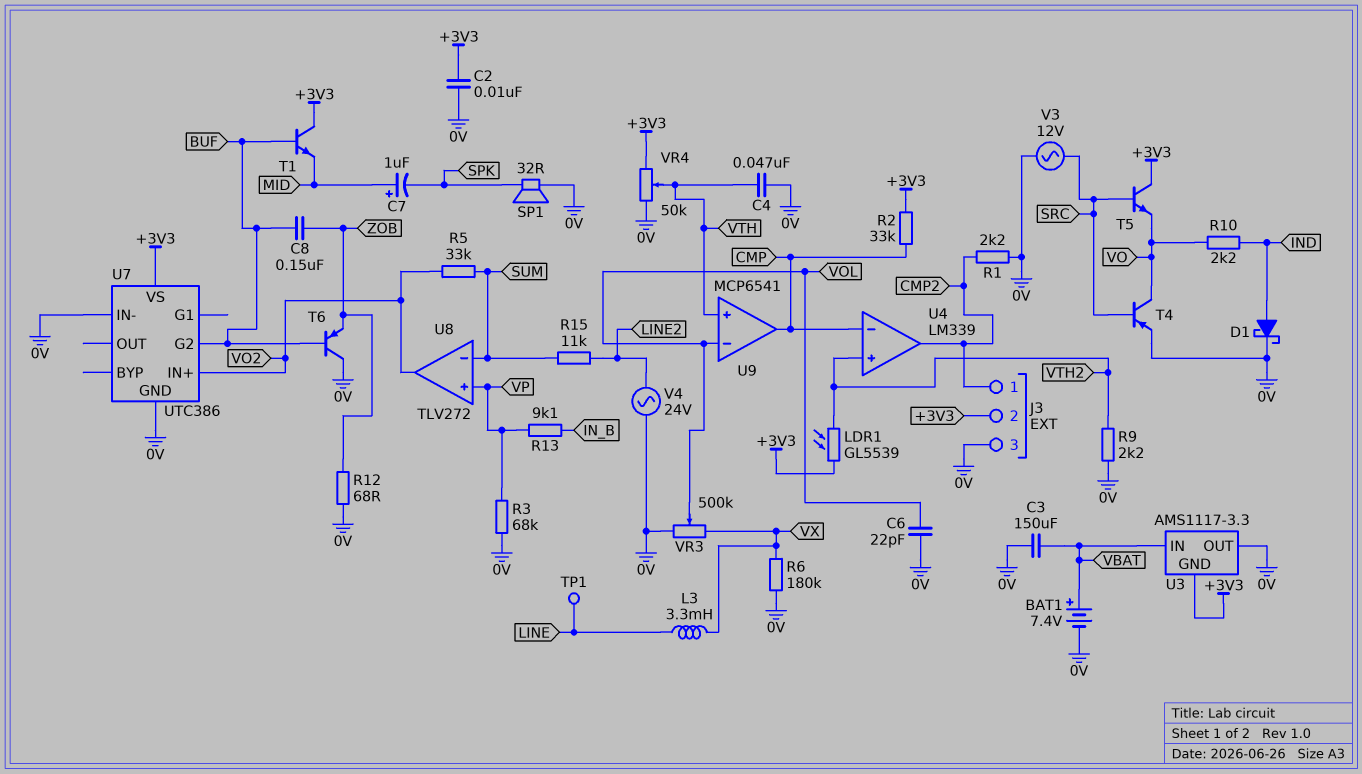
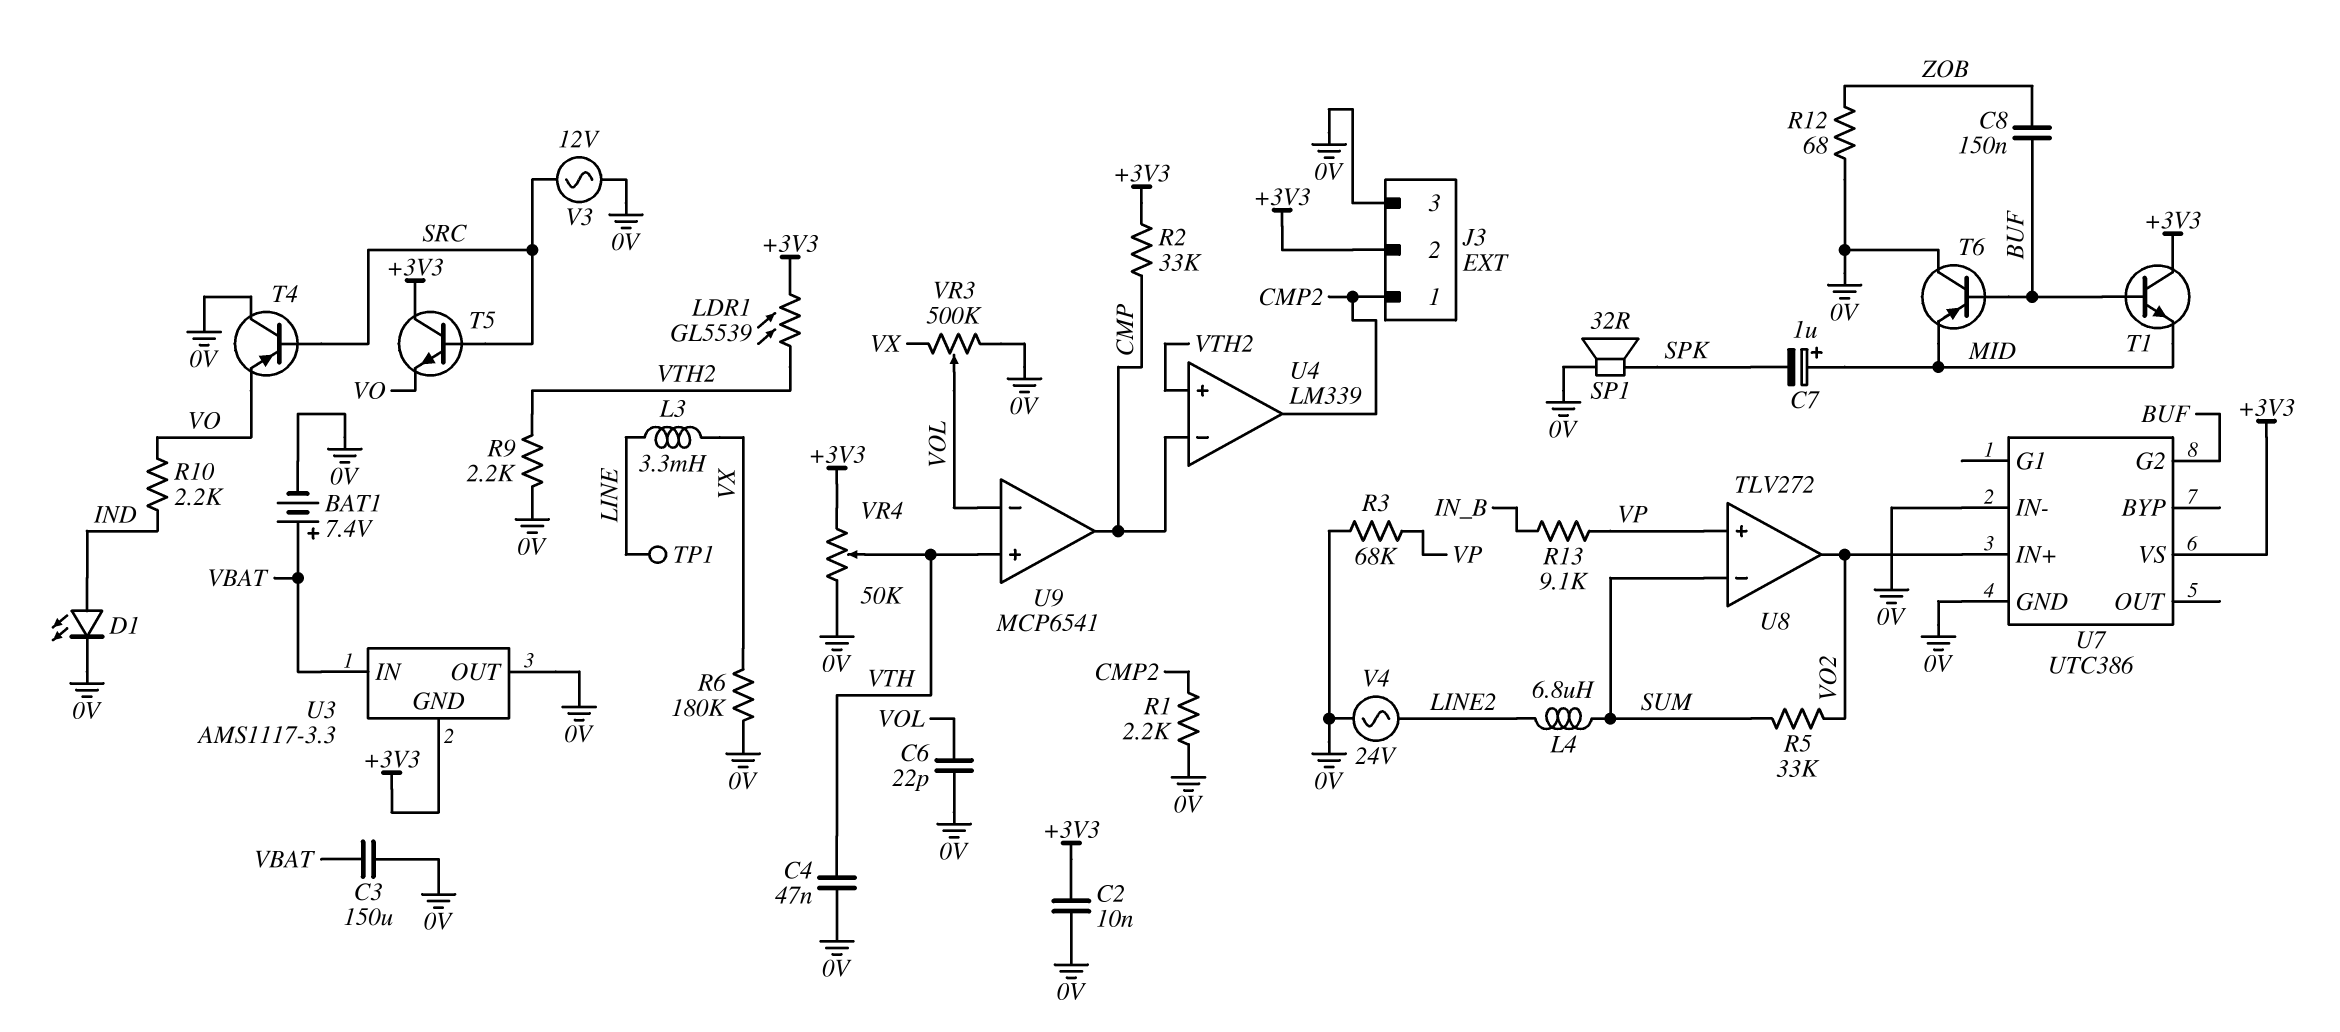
D1: schottky (A IND, K 0V) -> LED (A IND, K 0V)
L4: none -> 6.8uH (LINE2, SUM)
R15: 11k (LINE2, SUM) -> none
T4: PNP (B SRC, C VO, E 0V) -> PNP (B SRC, C 0V, E VO)
T6: PNP (B BUF, C 0V, E ZOB) -> PNP (B BUF, C 0V, E MID)

